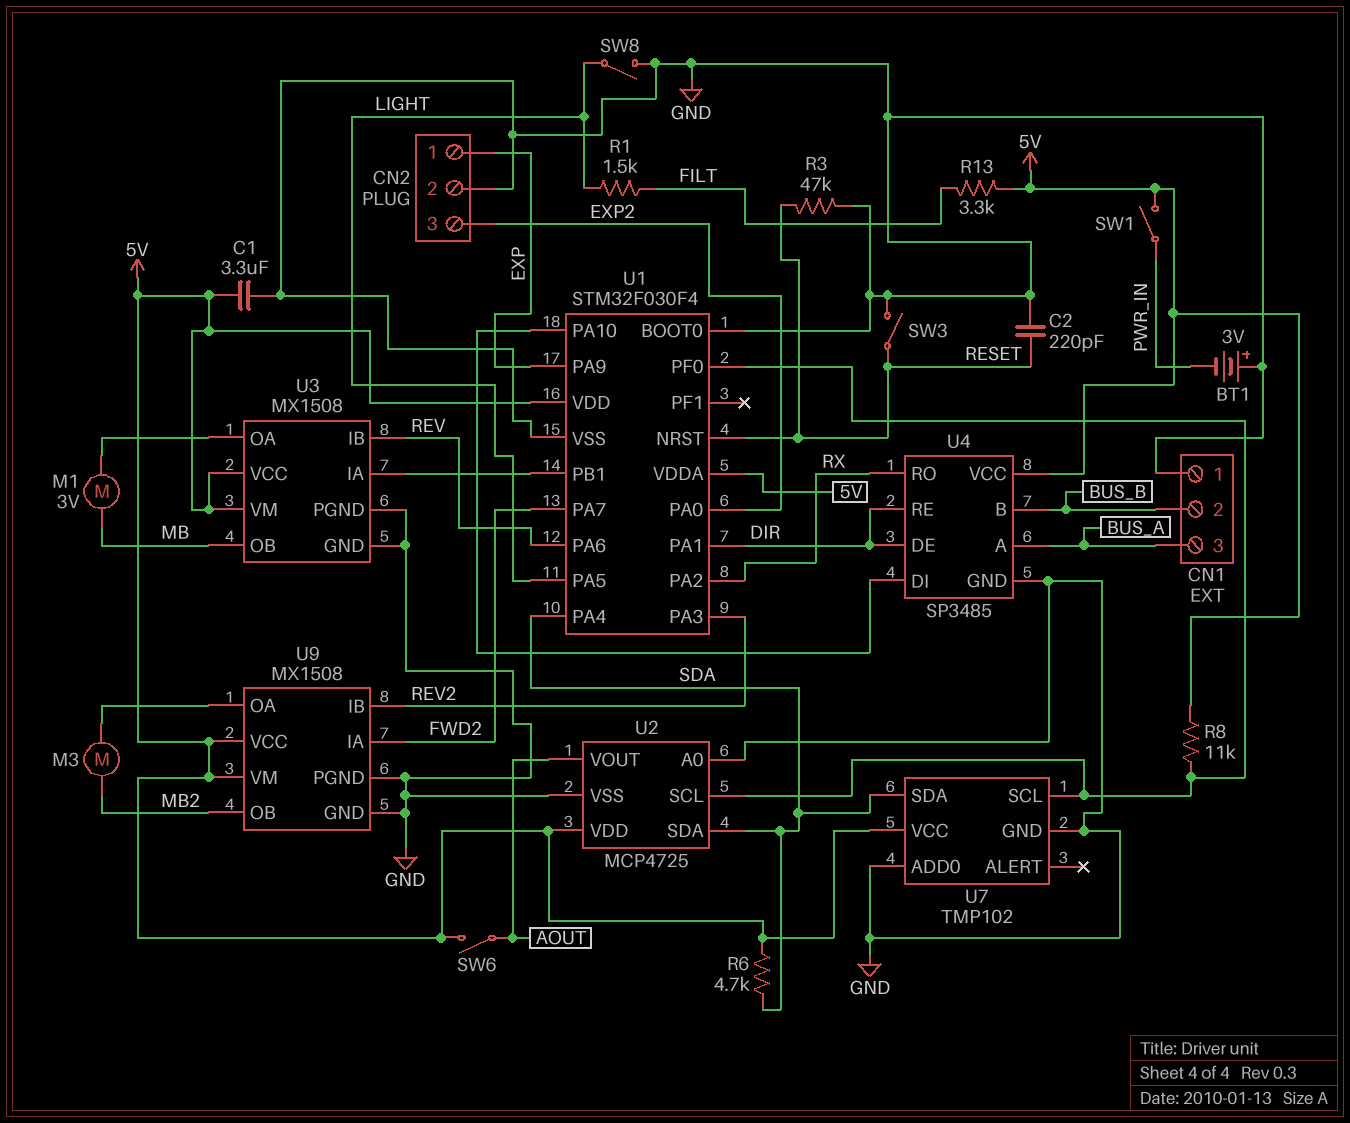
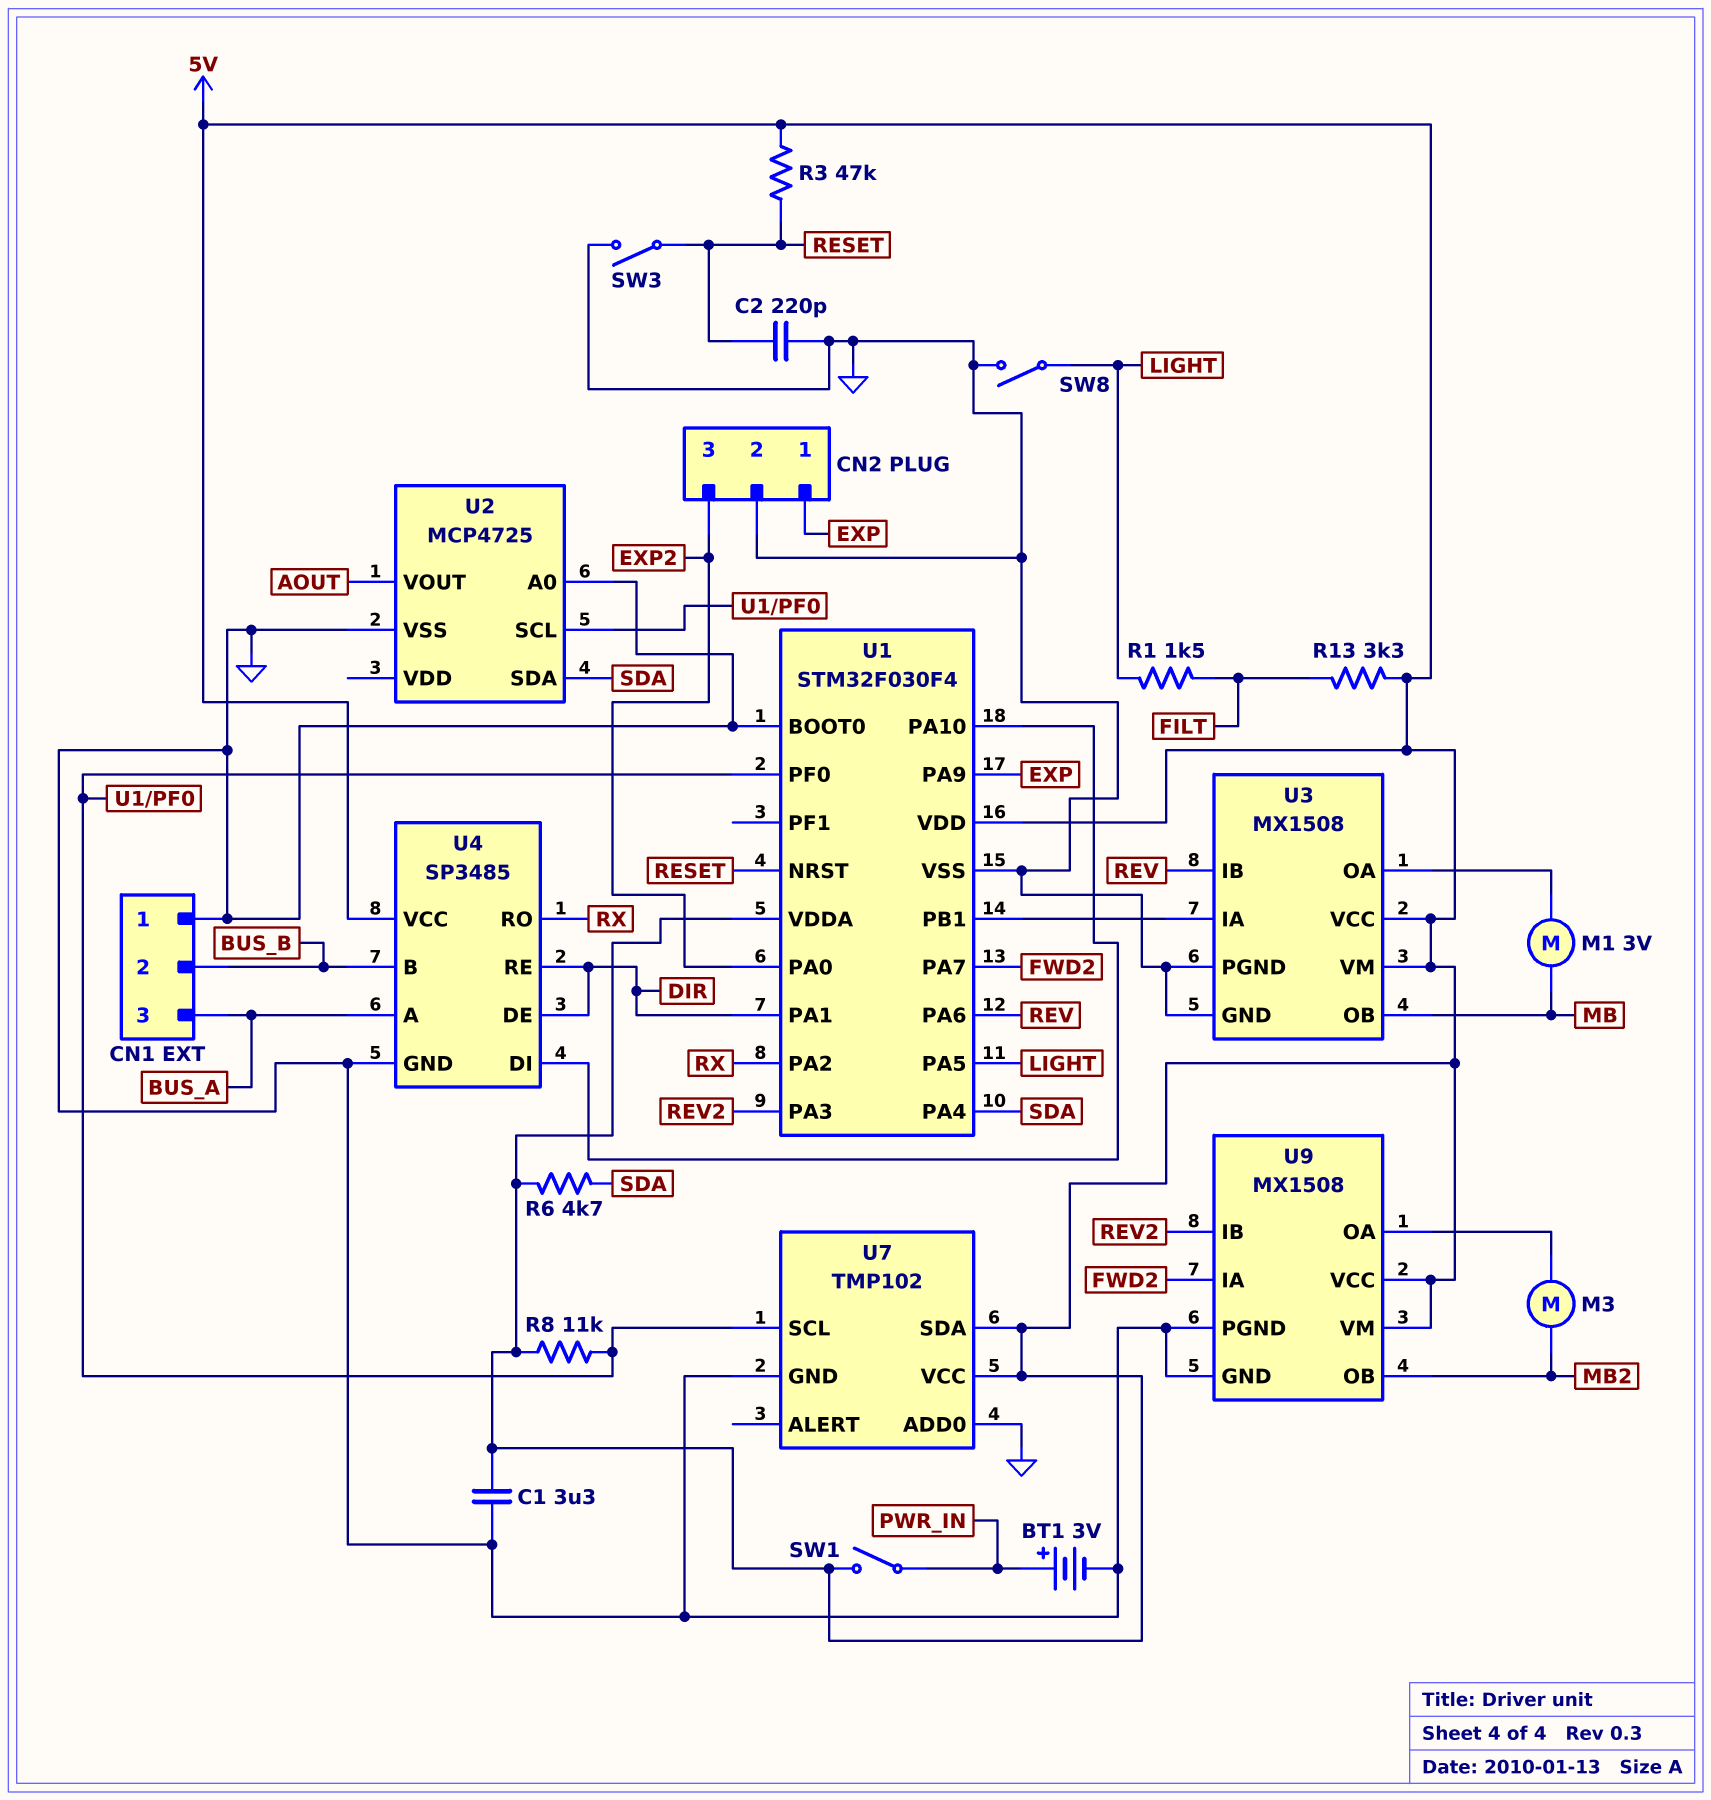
BT1: 3V (plus GND, minus PWR_IN) -> 3V (plus PWR_IN, minus GND)
R3: 47k (GND, RESET) -> 47k (5V, RESET)
SW6: switch (5V, AOUT) -> none
U2 pin VDD: 5V -> none
U7 pin SDA: SDA -> 5V

